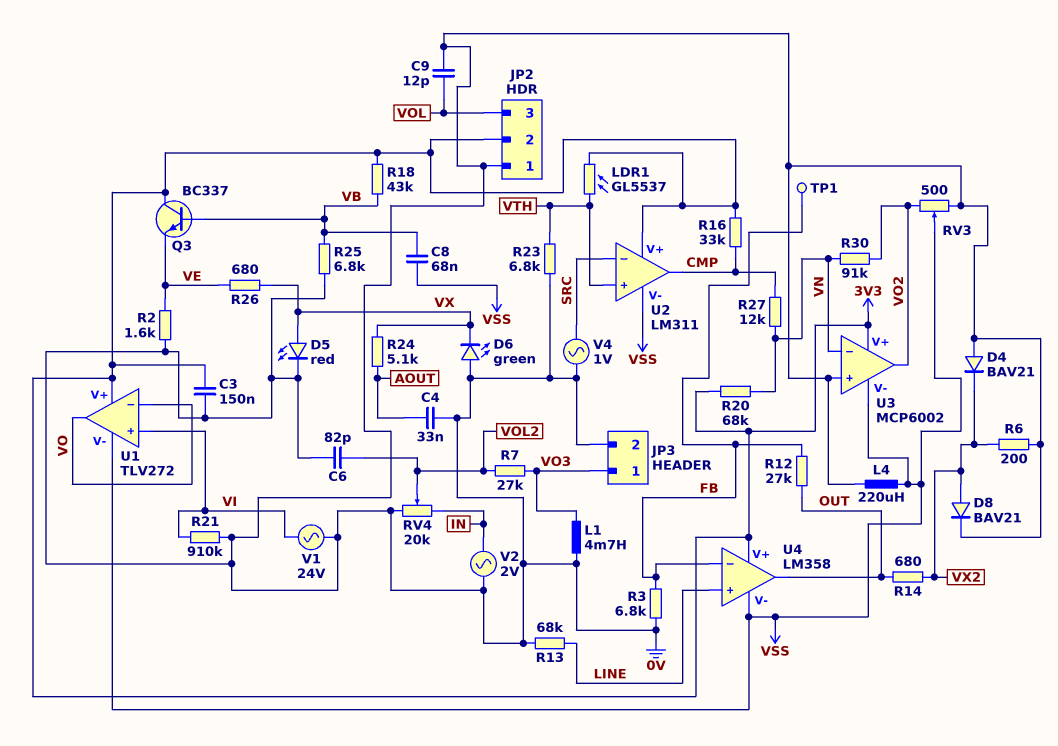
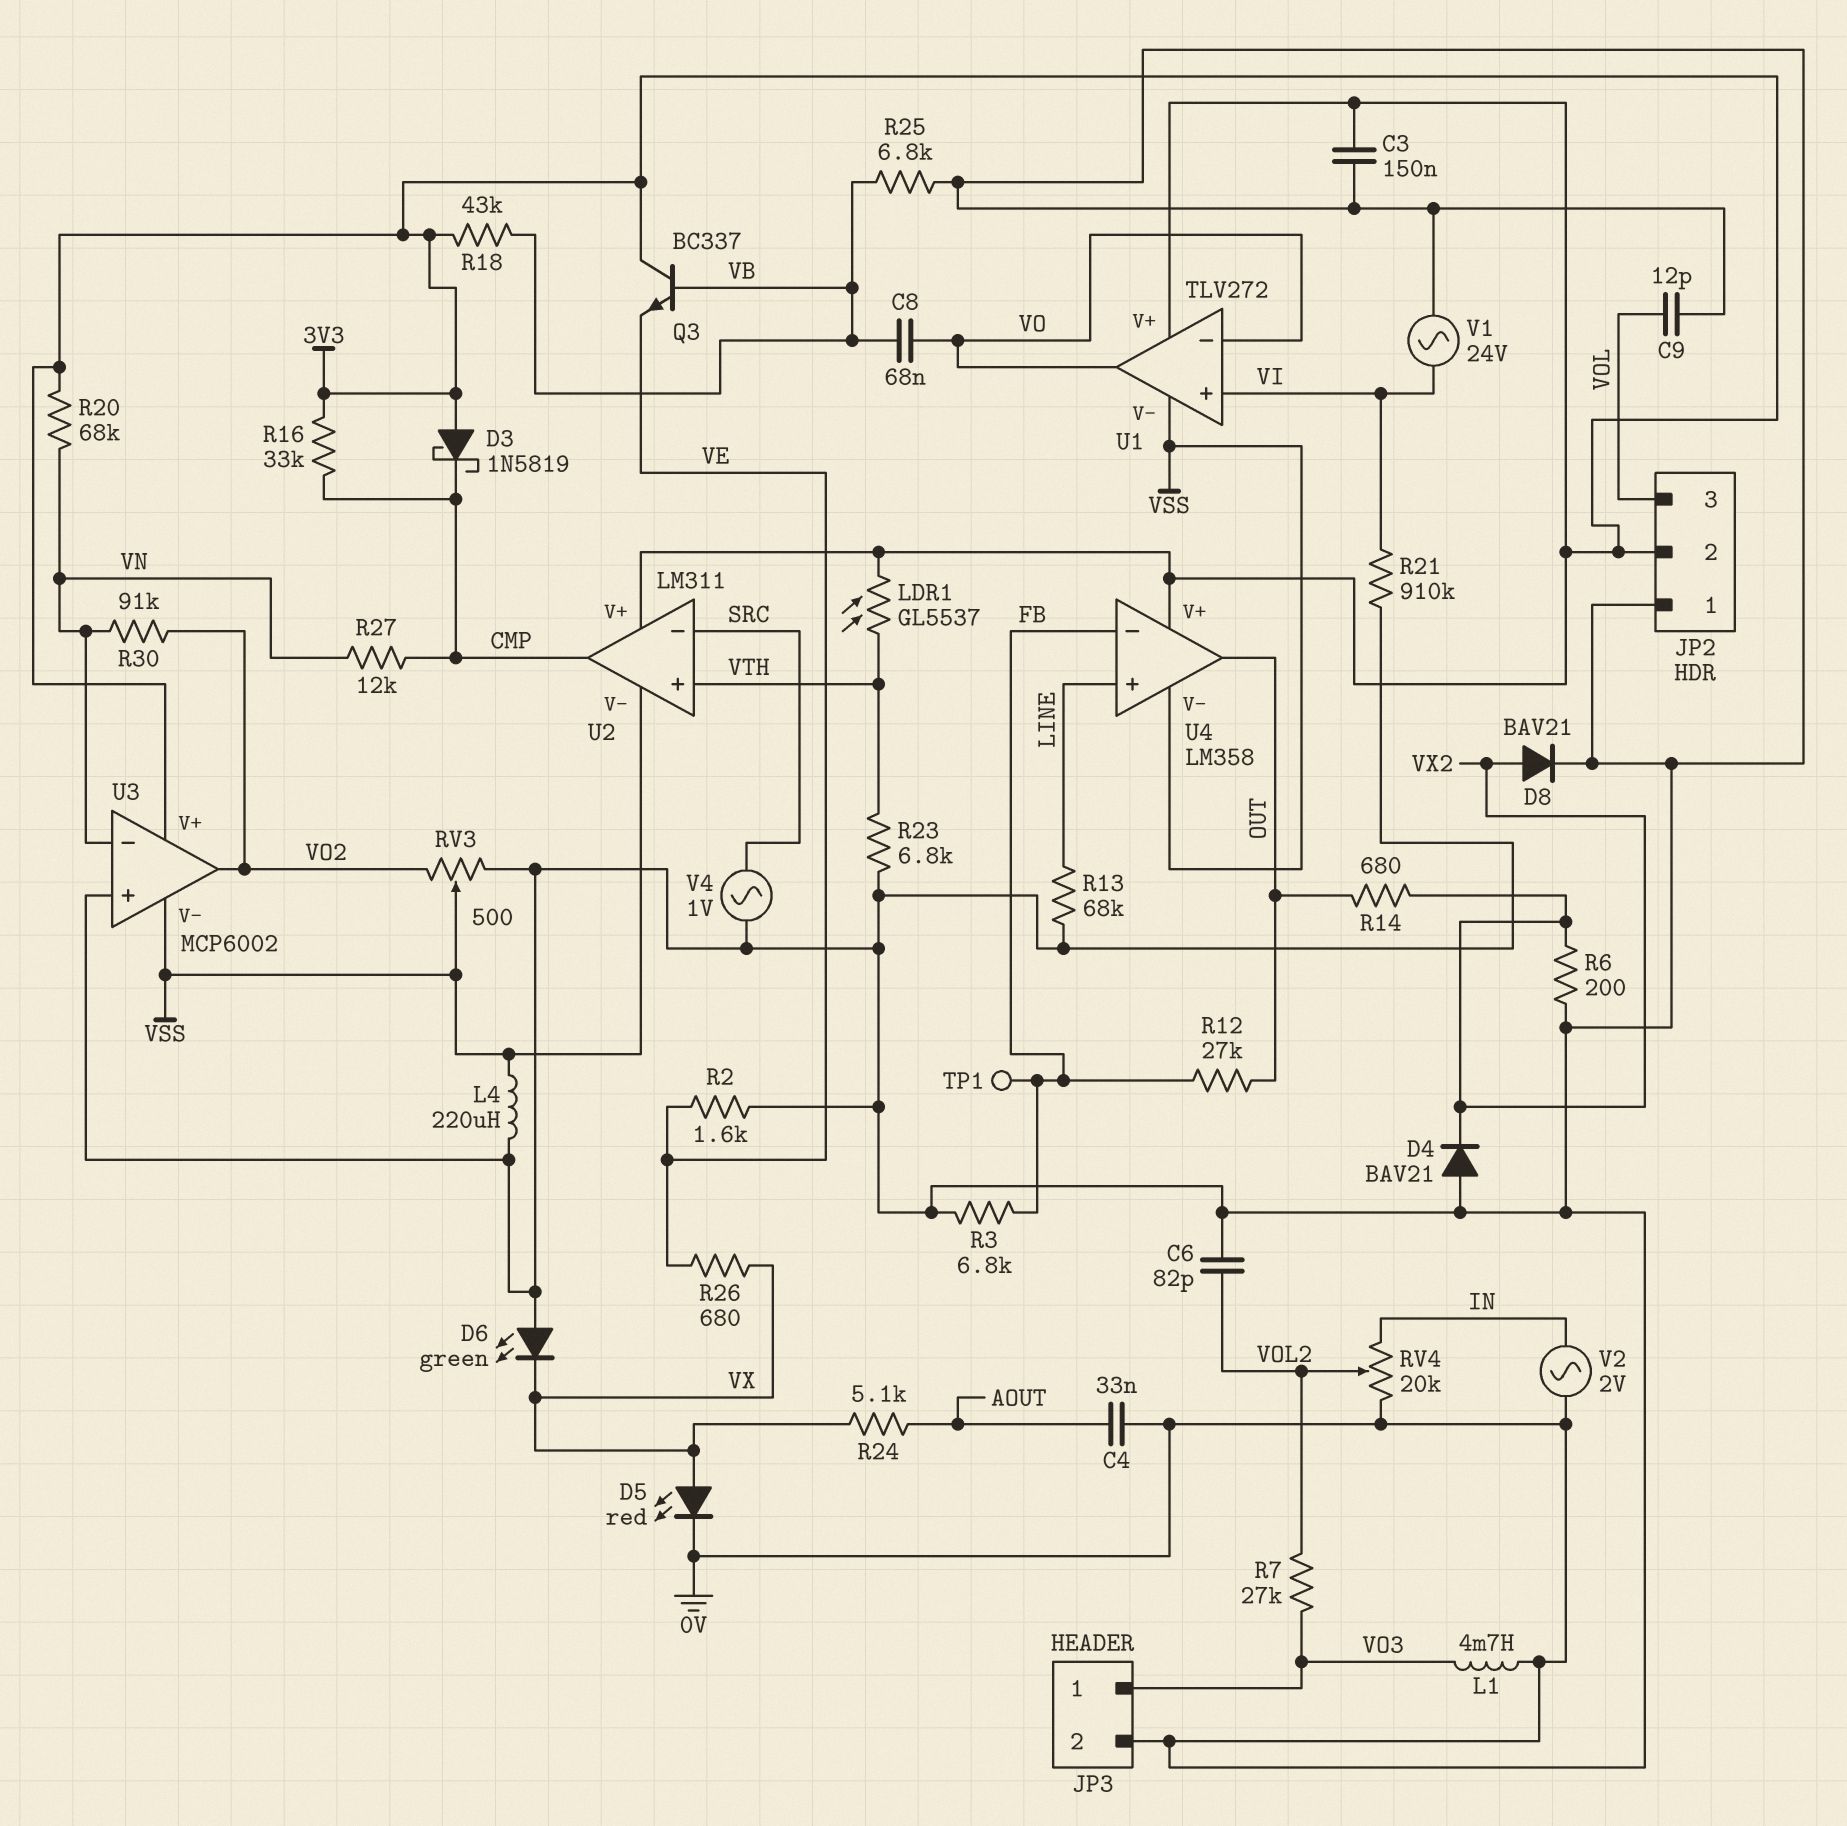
C8: 68nF (VB, VSS) -> 68nF (VB, VO)
D3: none -> schottky 1N5819 (A 3V3, K CMP)

